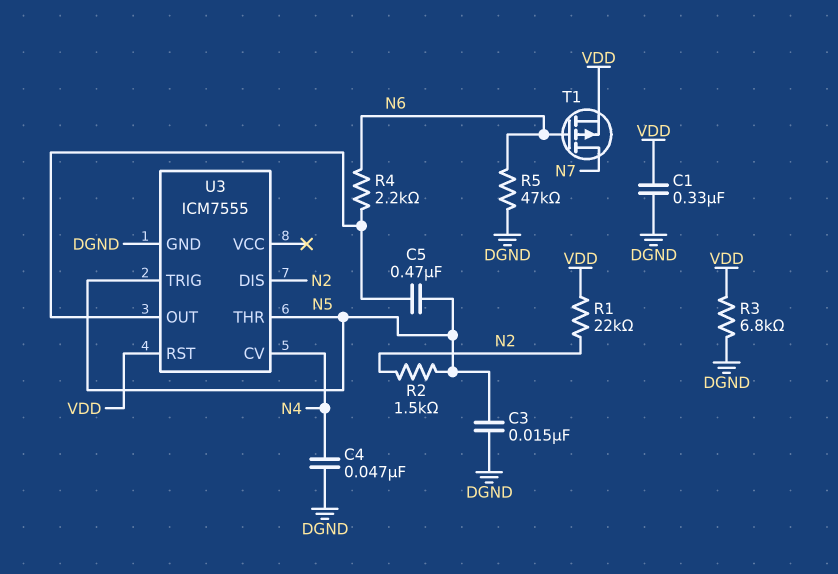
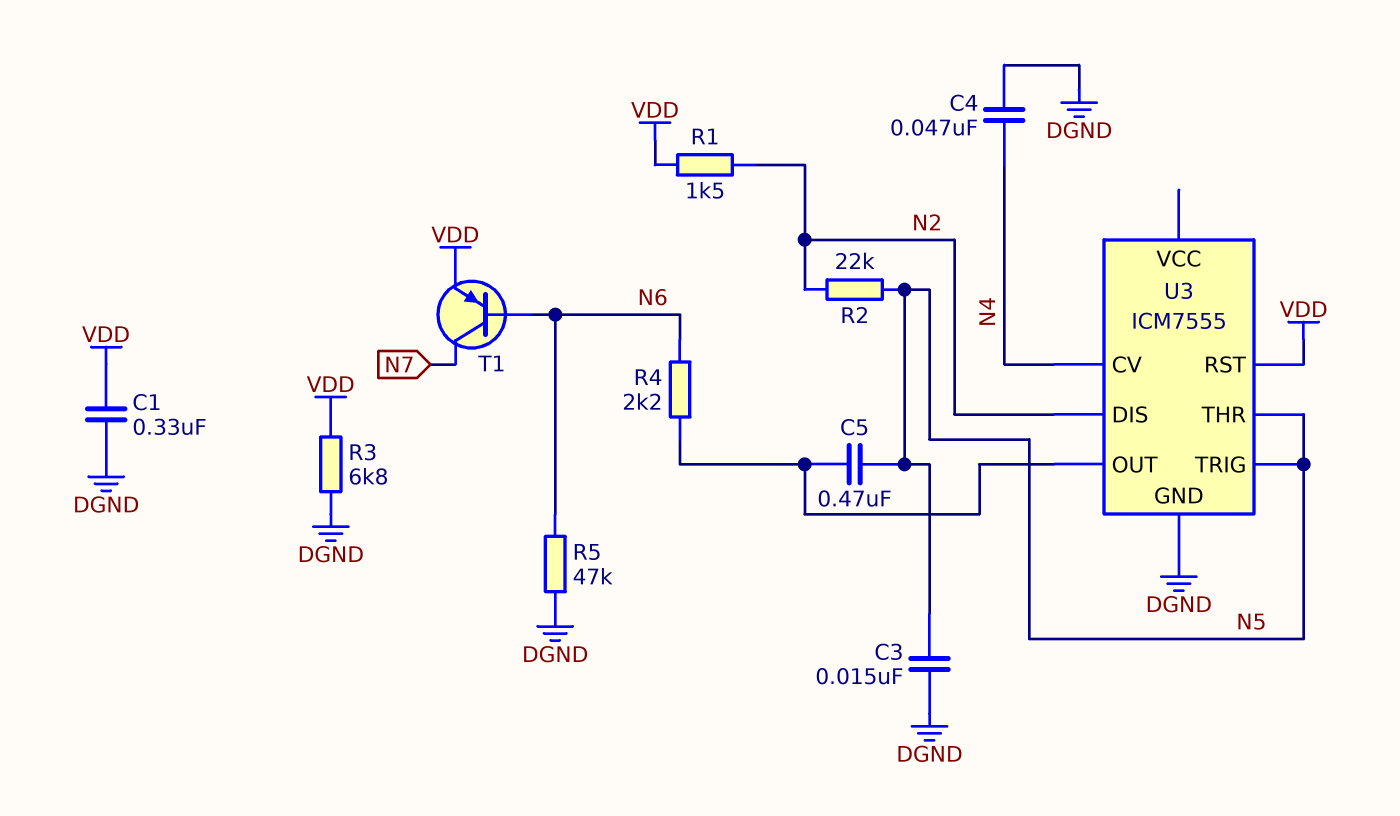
R1: 22k (N2, VDD) -> 1.5k (N2, VDD)
R2: 1.5k (N2, N5) -> 22k (N2, N5)
T1: PMOS (G N6, D N7, S VDD) -> PNP (B N6, C N7, E VDD)

